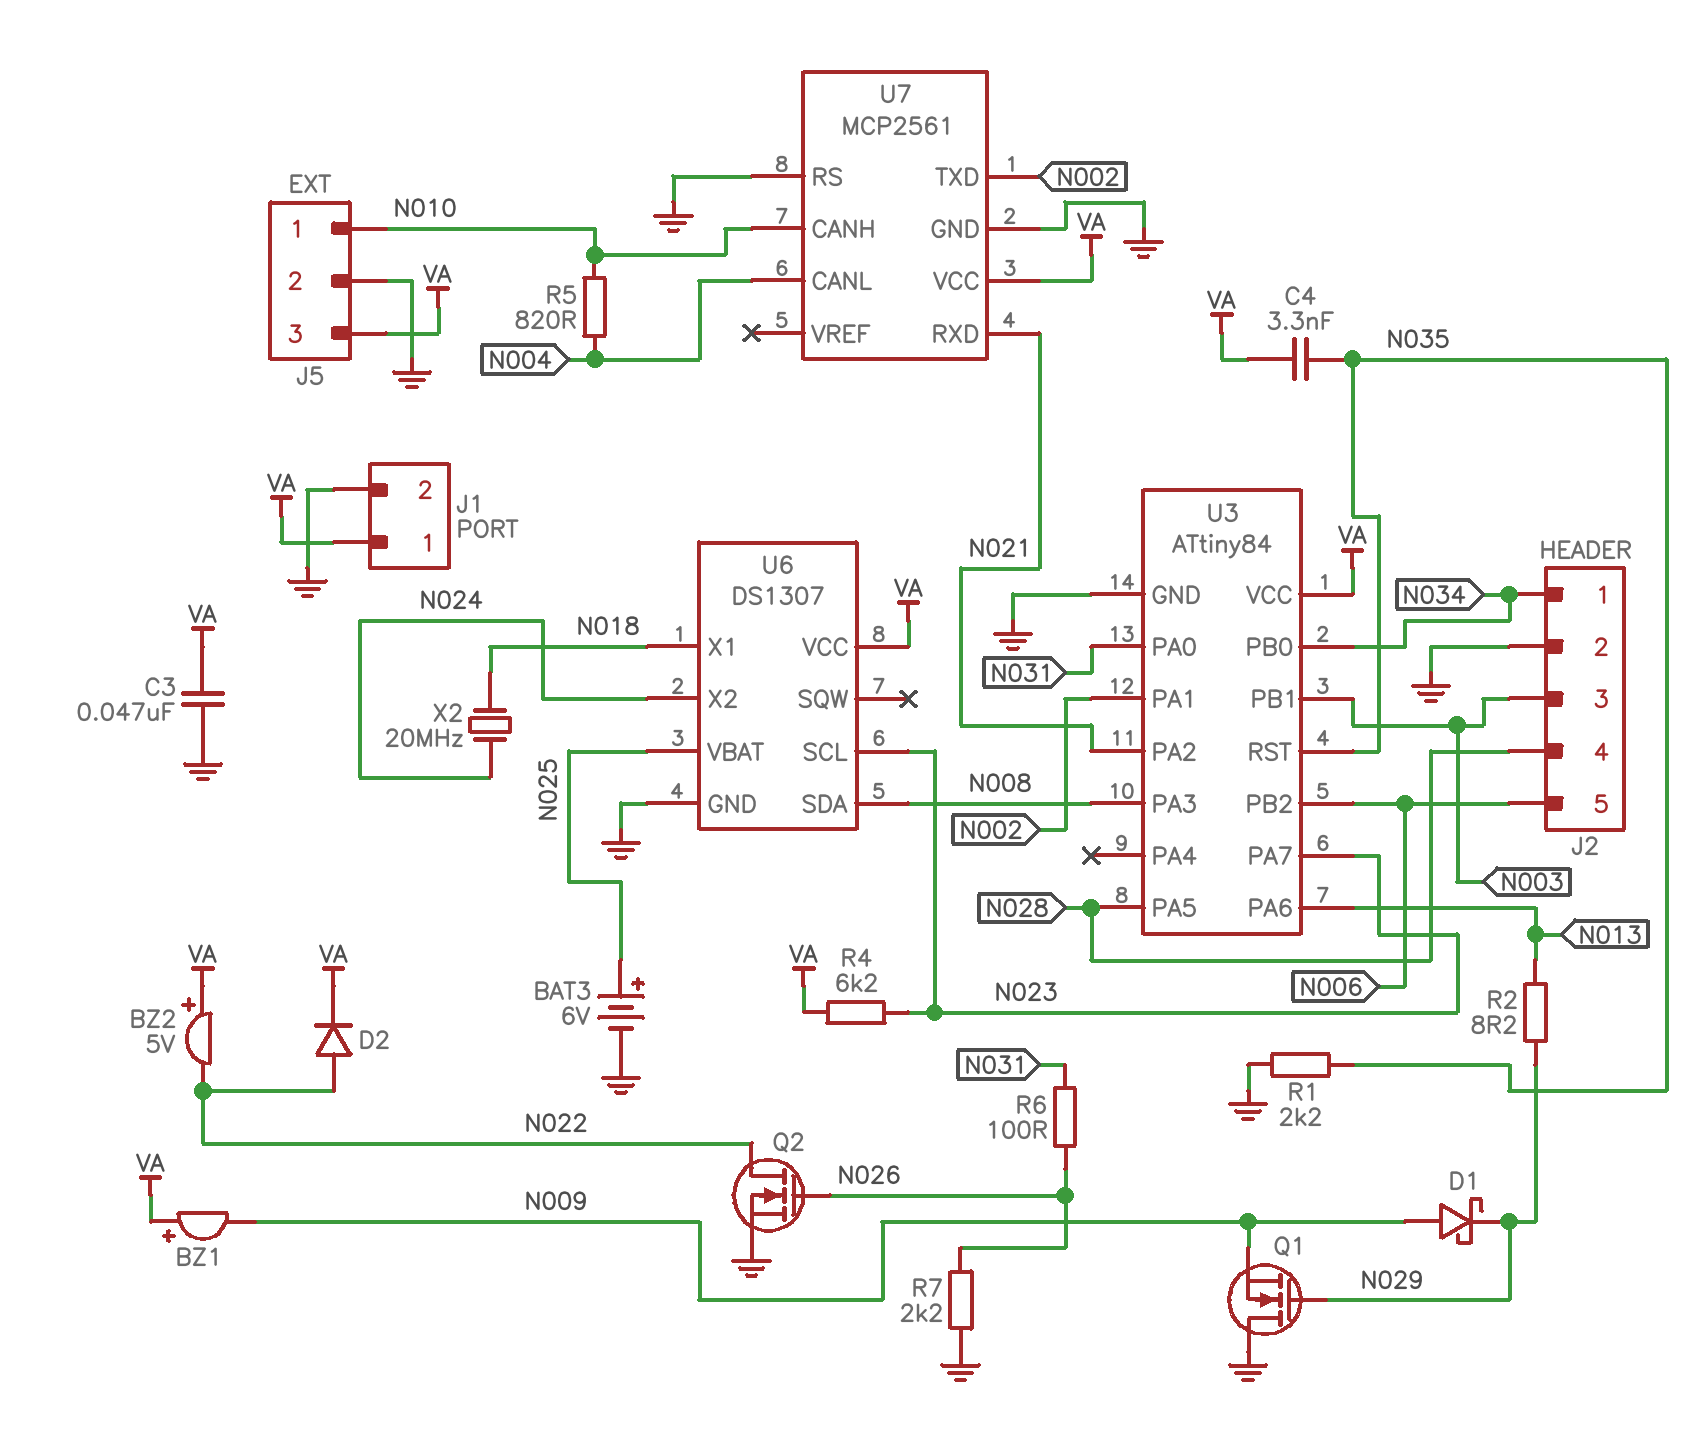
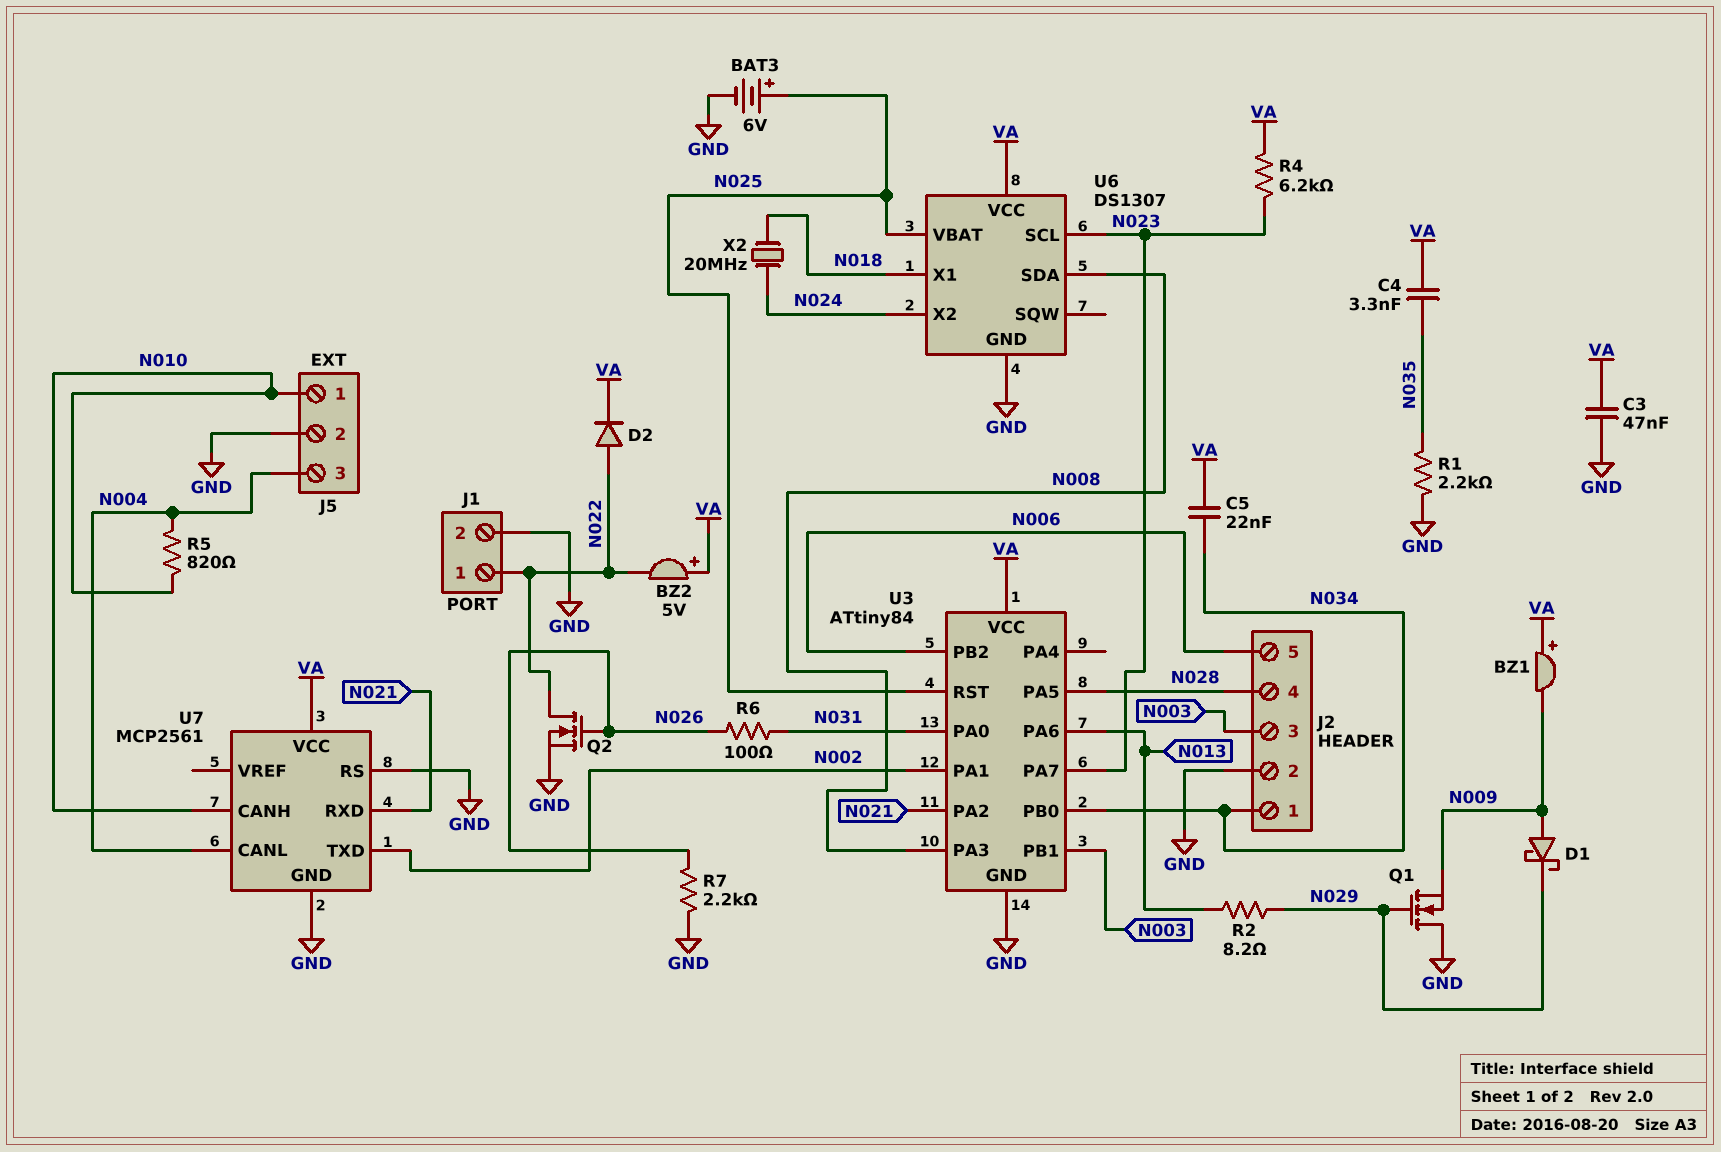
C5: none -> 22nF (N034, VA)
J1 pin 1: VA -> N022
J5 pin 3: VA -> N004
U3 pin RST: N035 -> N025

